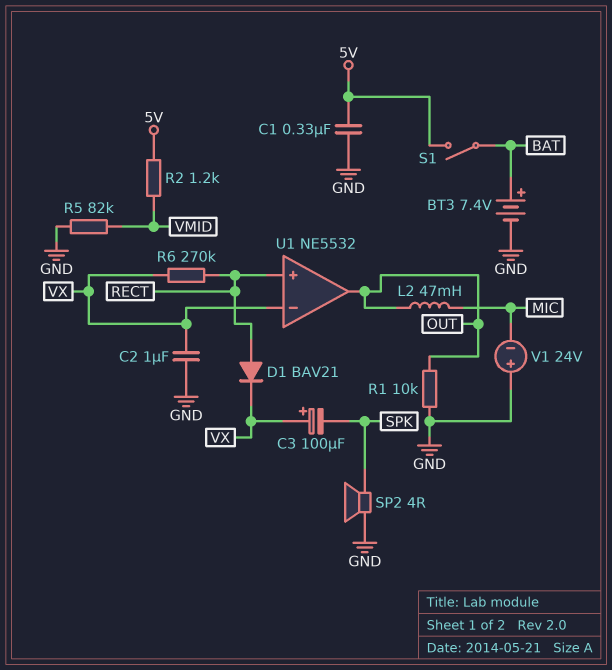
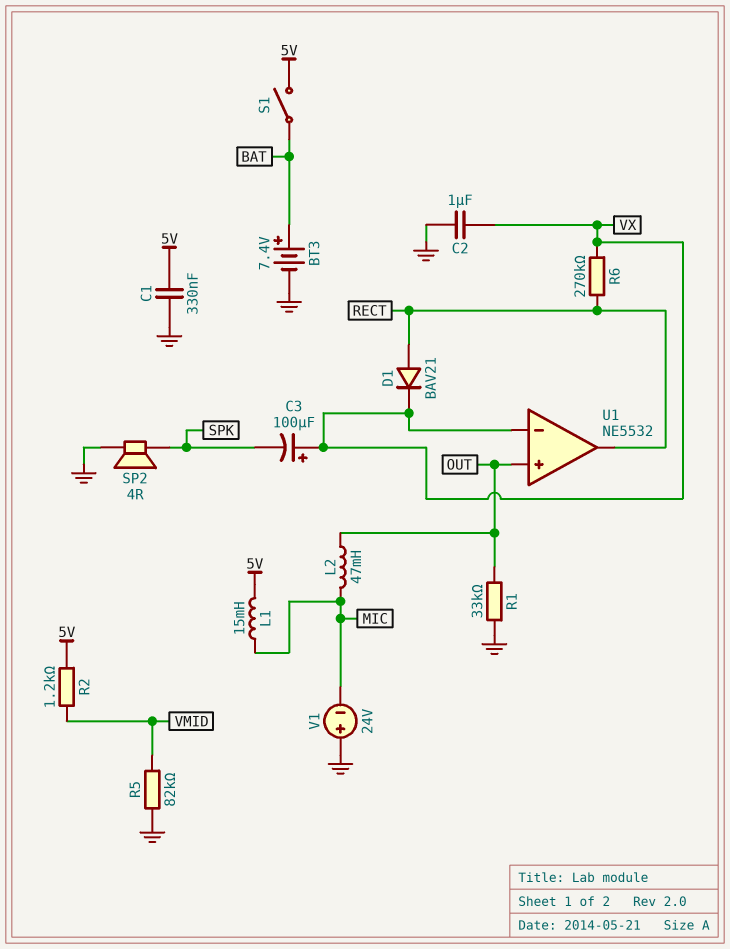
L1: none -> 15mH (5V, MIC)
R1: 10k (GND, OUT) -> 33k (GND, OUT)
U1 pin in+: RECT -> OUT
U1 pin out: OUT -> RECT

